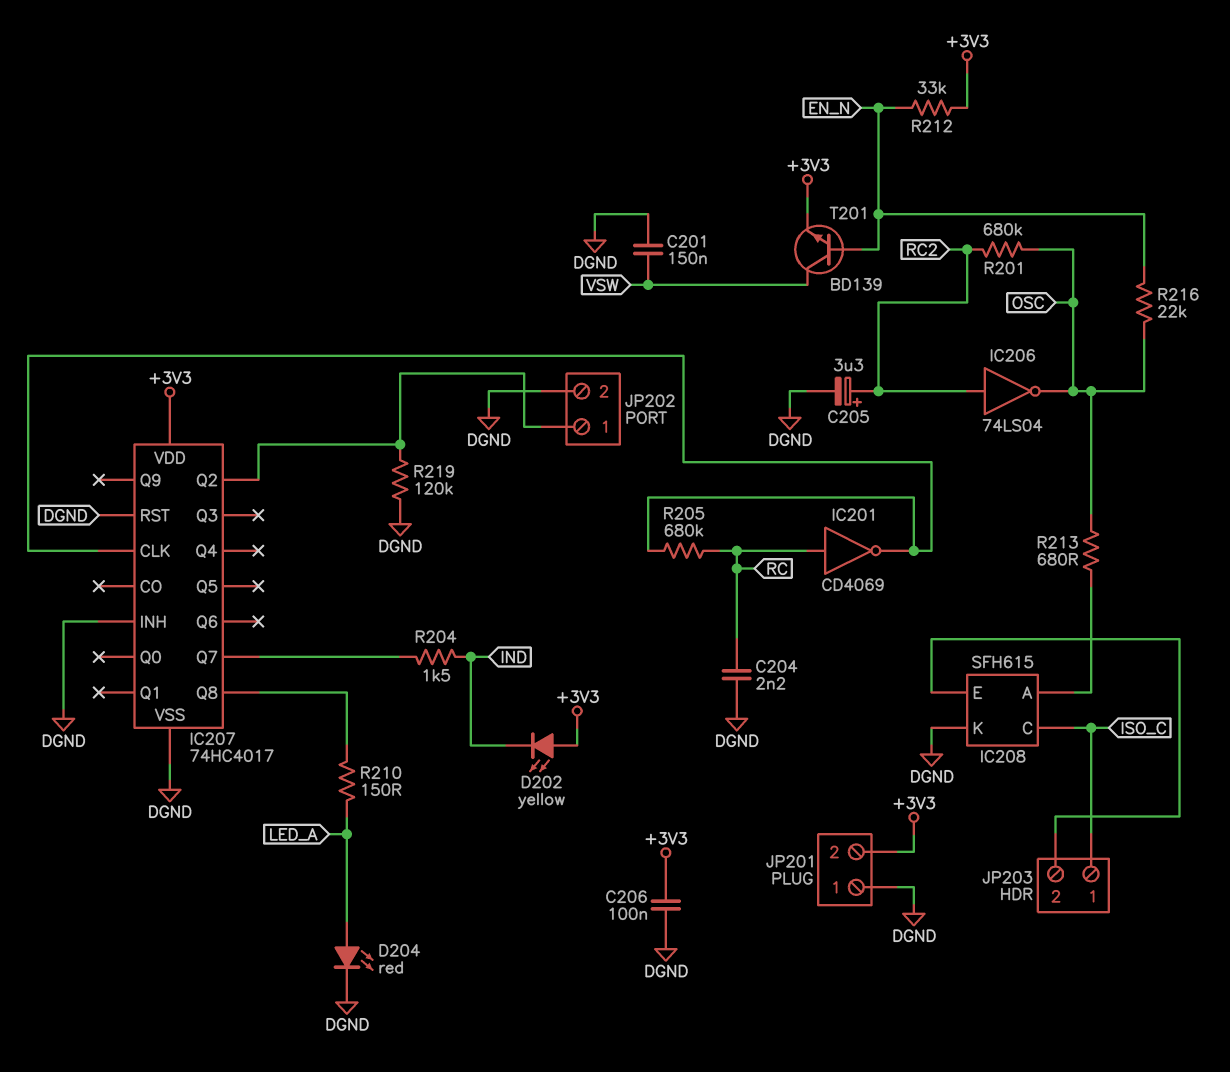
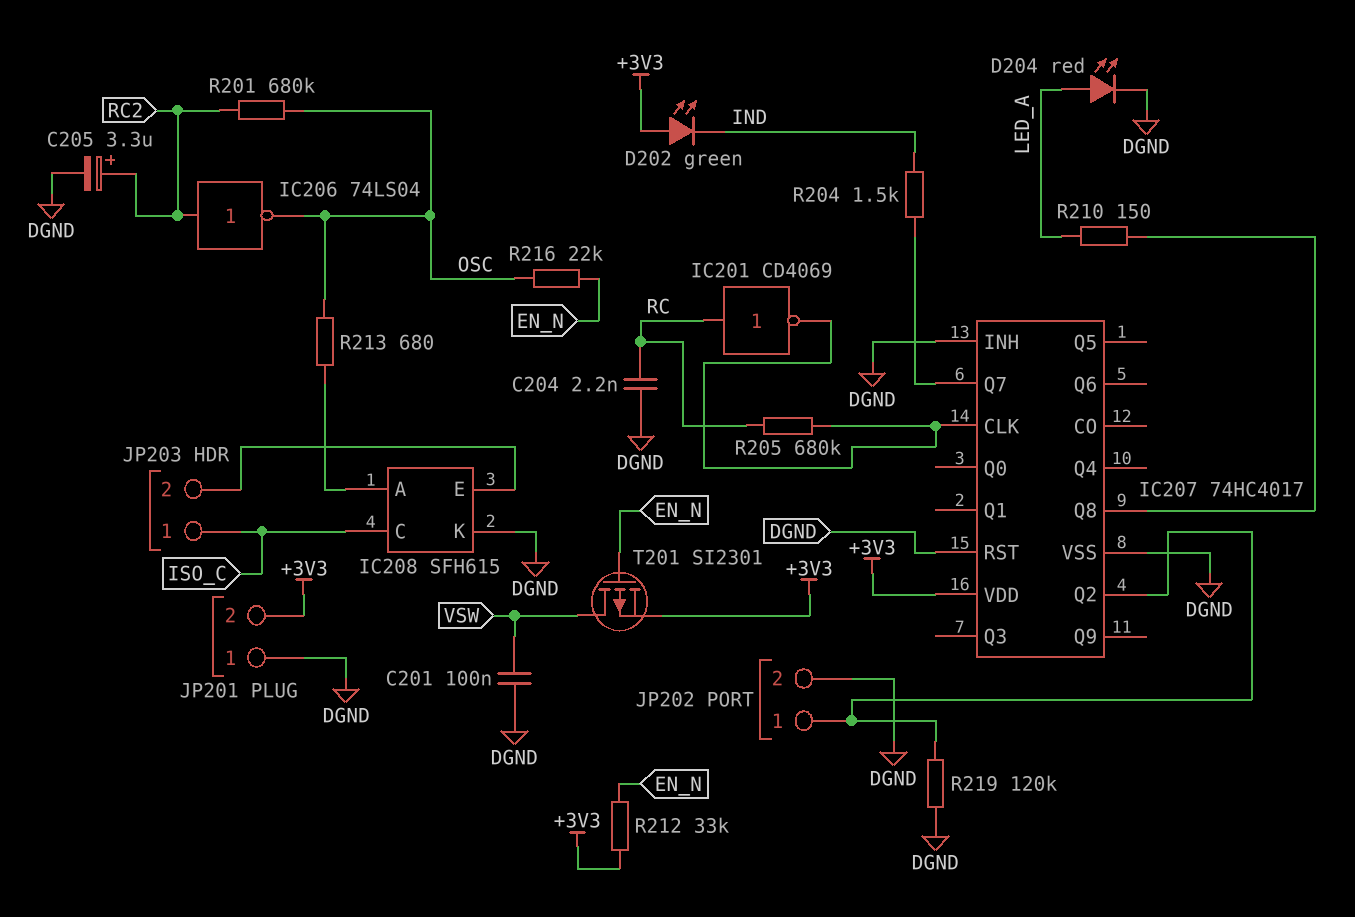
C201: 150nF (DGND, VSW) -> 100nF (DGND, VSW)
C206: 100nF (+3V3, DGND) -> none
D202: LED yellow (A +3V3, K IND) -> LED green (A +3V3, K IND)
T201: NPN BD139 (B EN_N, C VSW, E +3V3) -> PMOS SI2301 (G EN_N, D VSW, S +3V3)

